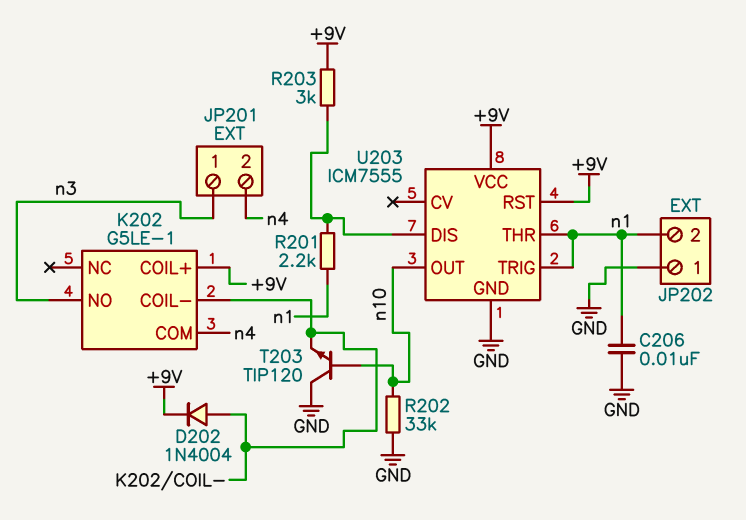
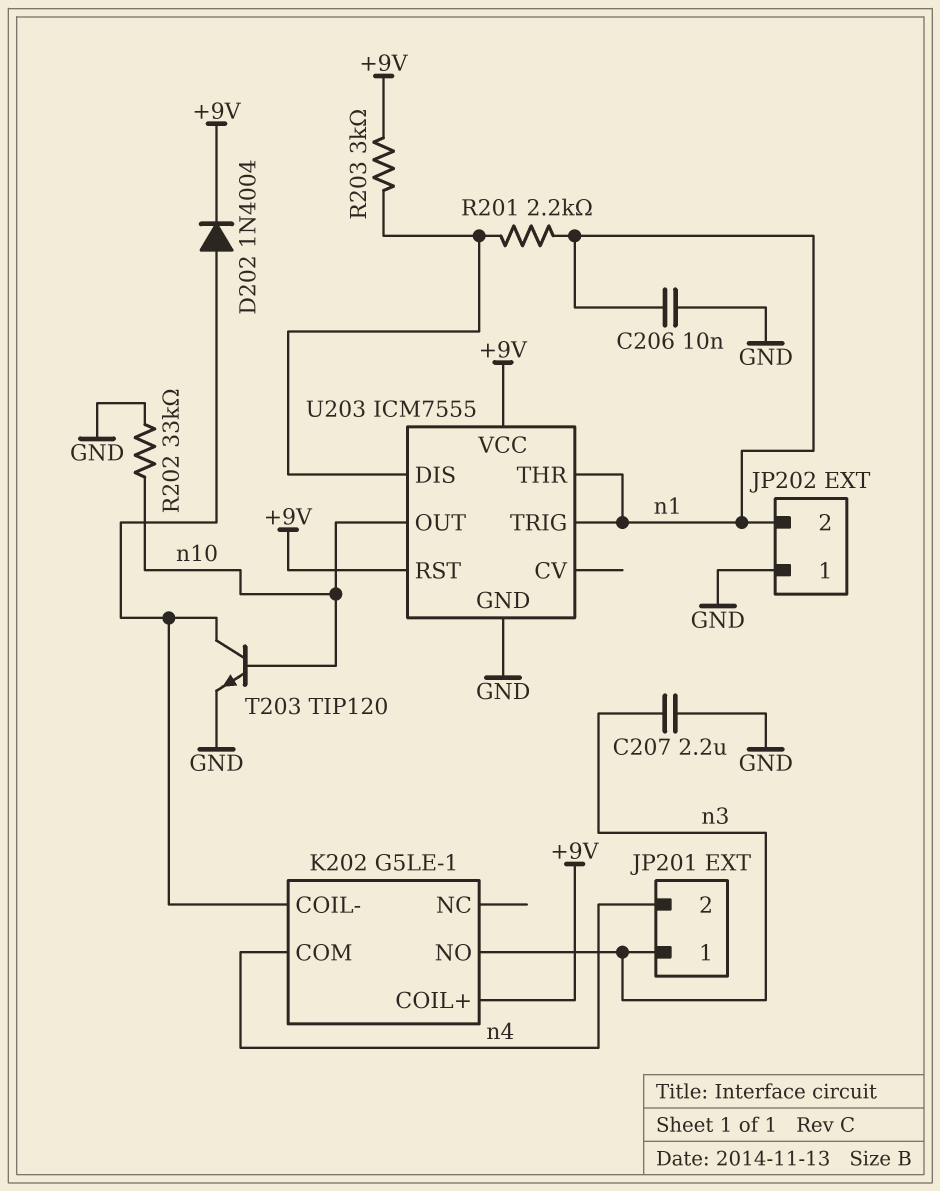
C207: none -> 2.2uF (GND, n3)
T203: NPN TIP120 (B n10, C GND, E K202/COIL-) -> NPN TIP120 (B n10, C K202/COIL-, E GND)

